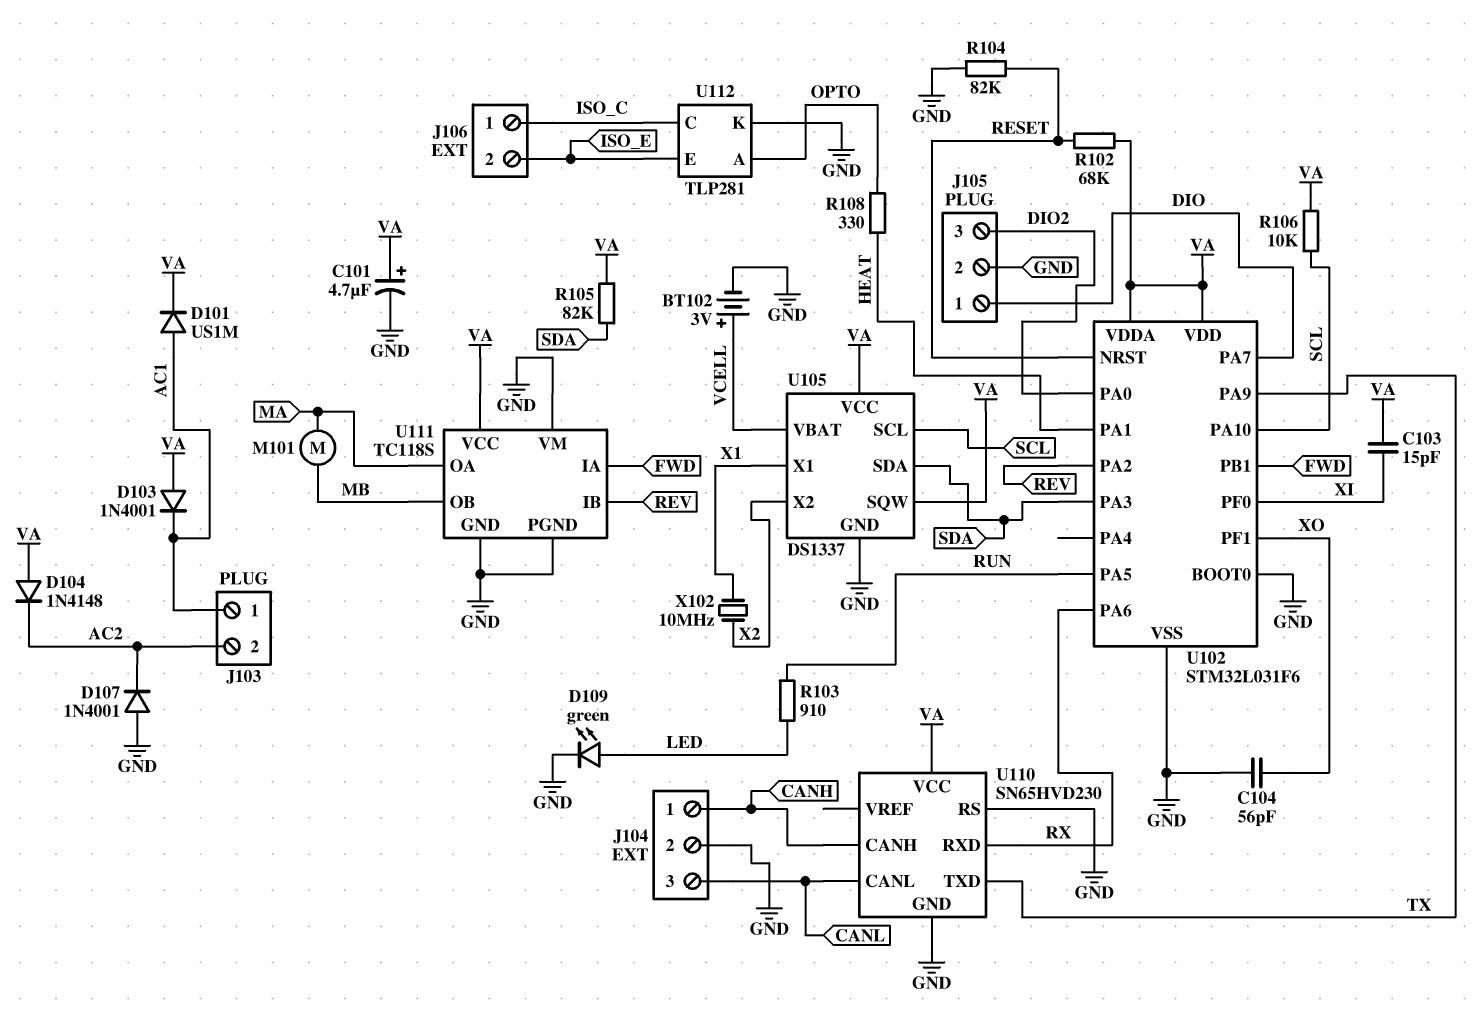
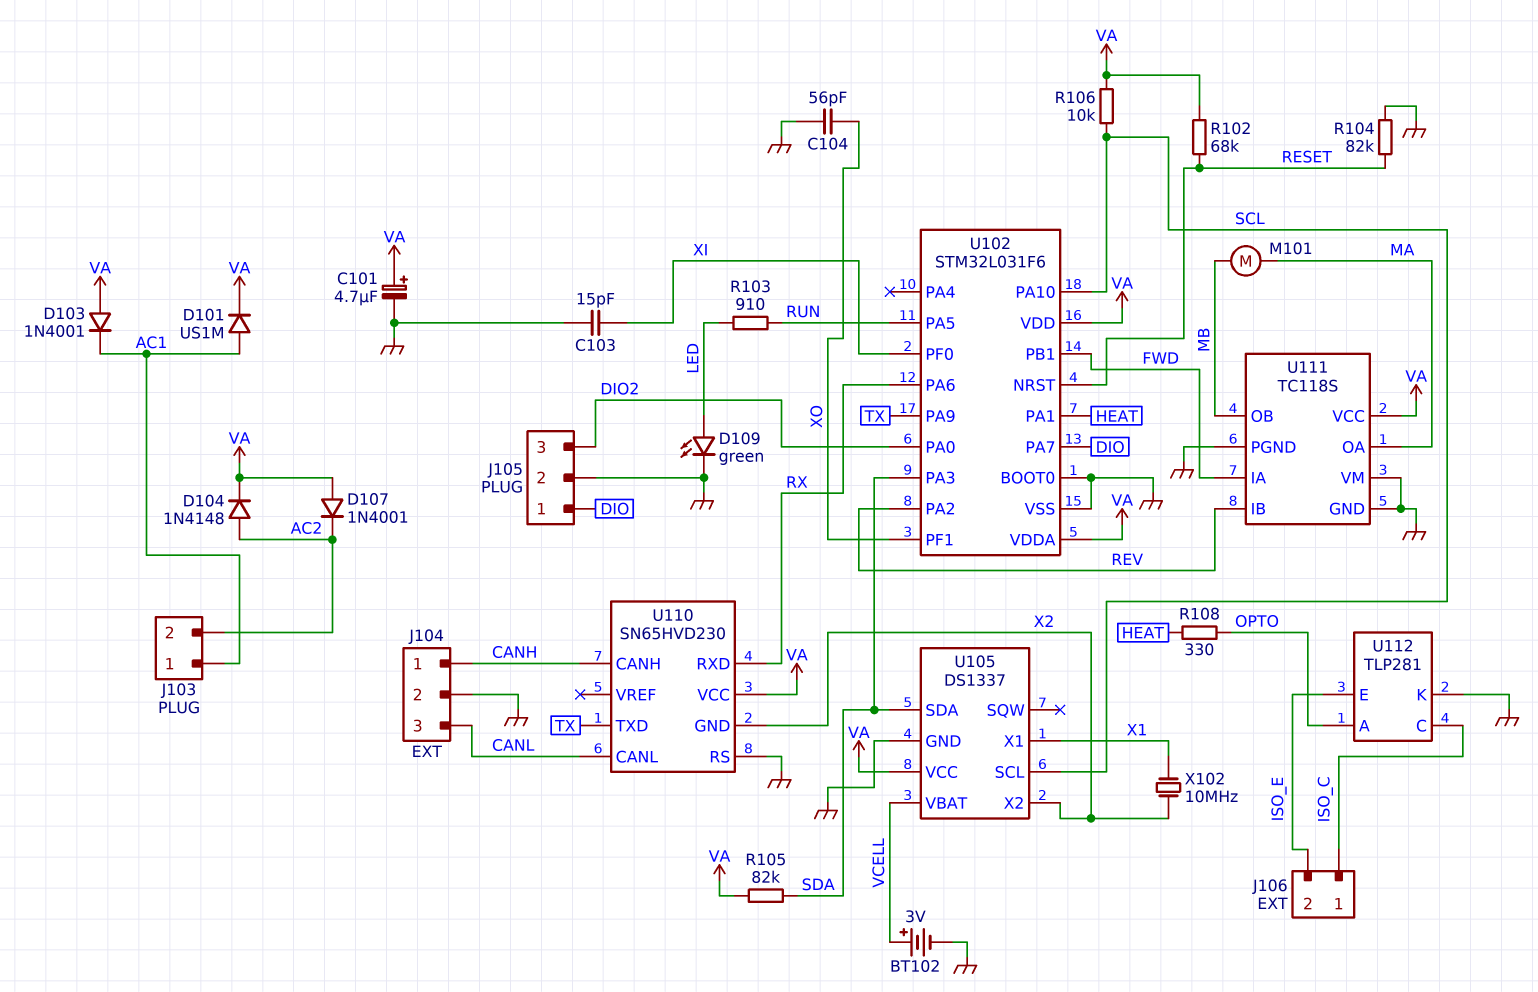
C103: 15pF (VA, XI) -> 15pF (GND, XI)
D104: diode 1N4148 (A VA, K AC2) -> diode 1N4148 (A AC2, K VA)
D107: diode 1N4001 (A GND, K AC2) -> diode 1N4001 (A VA, K AC2)
U105 pin SQW: VA -> none
U110 pin GND: GND -> X2

